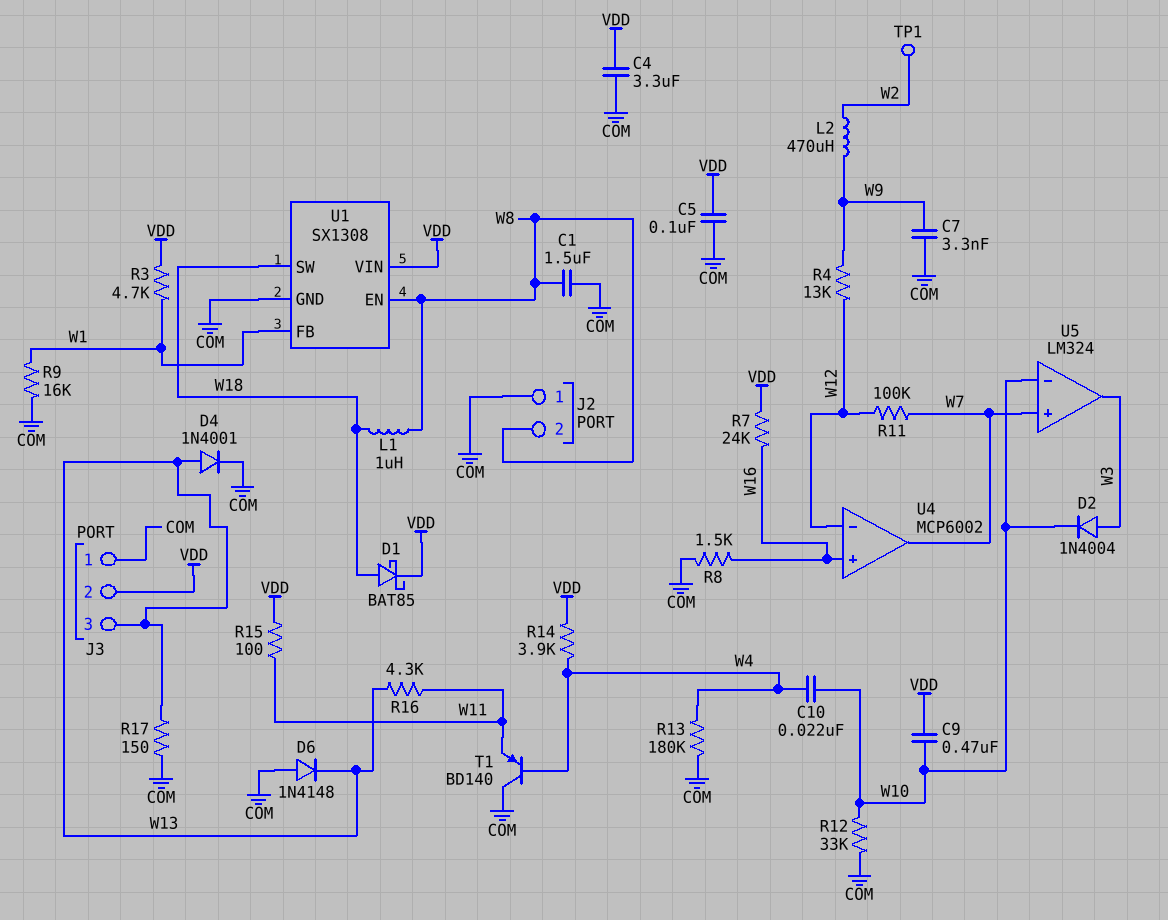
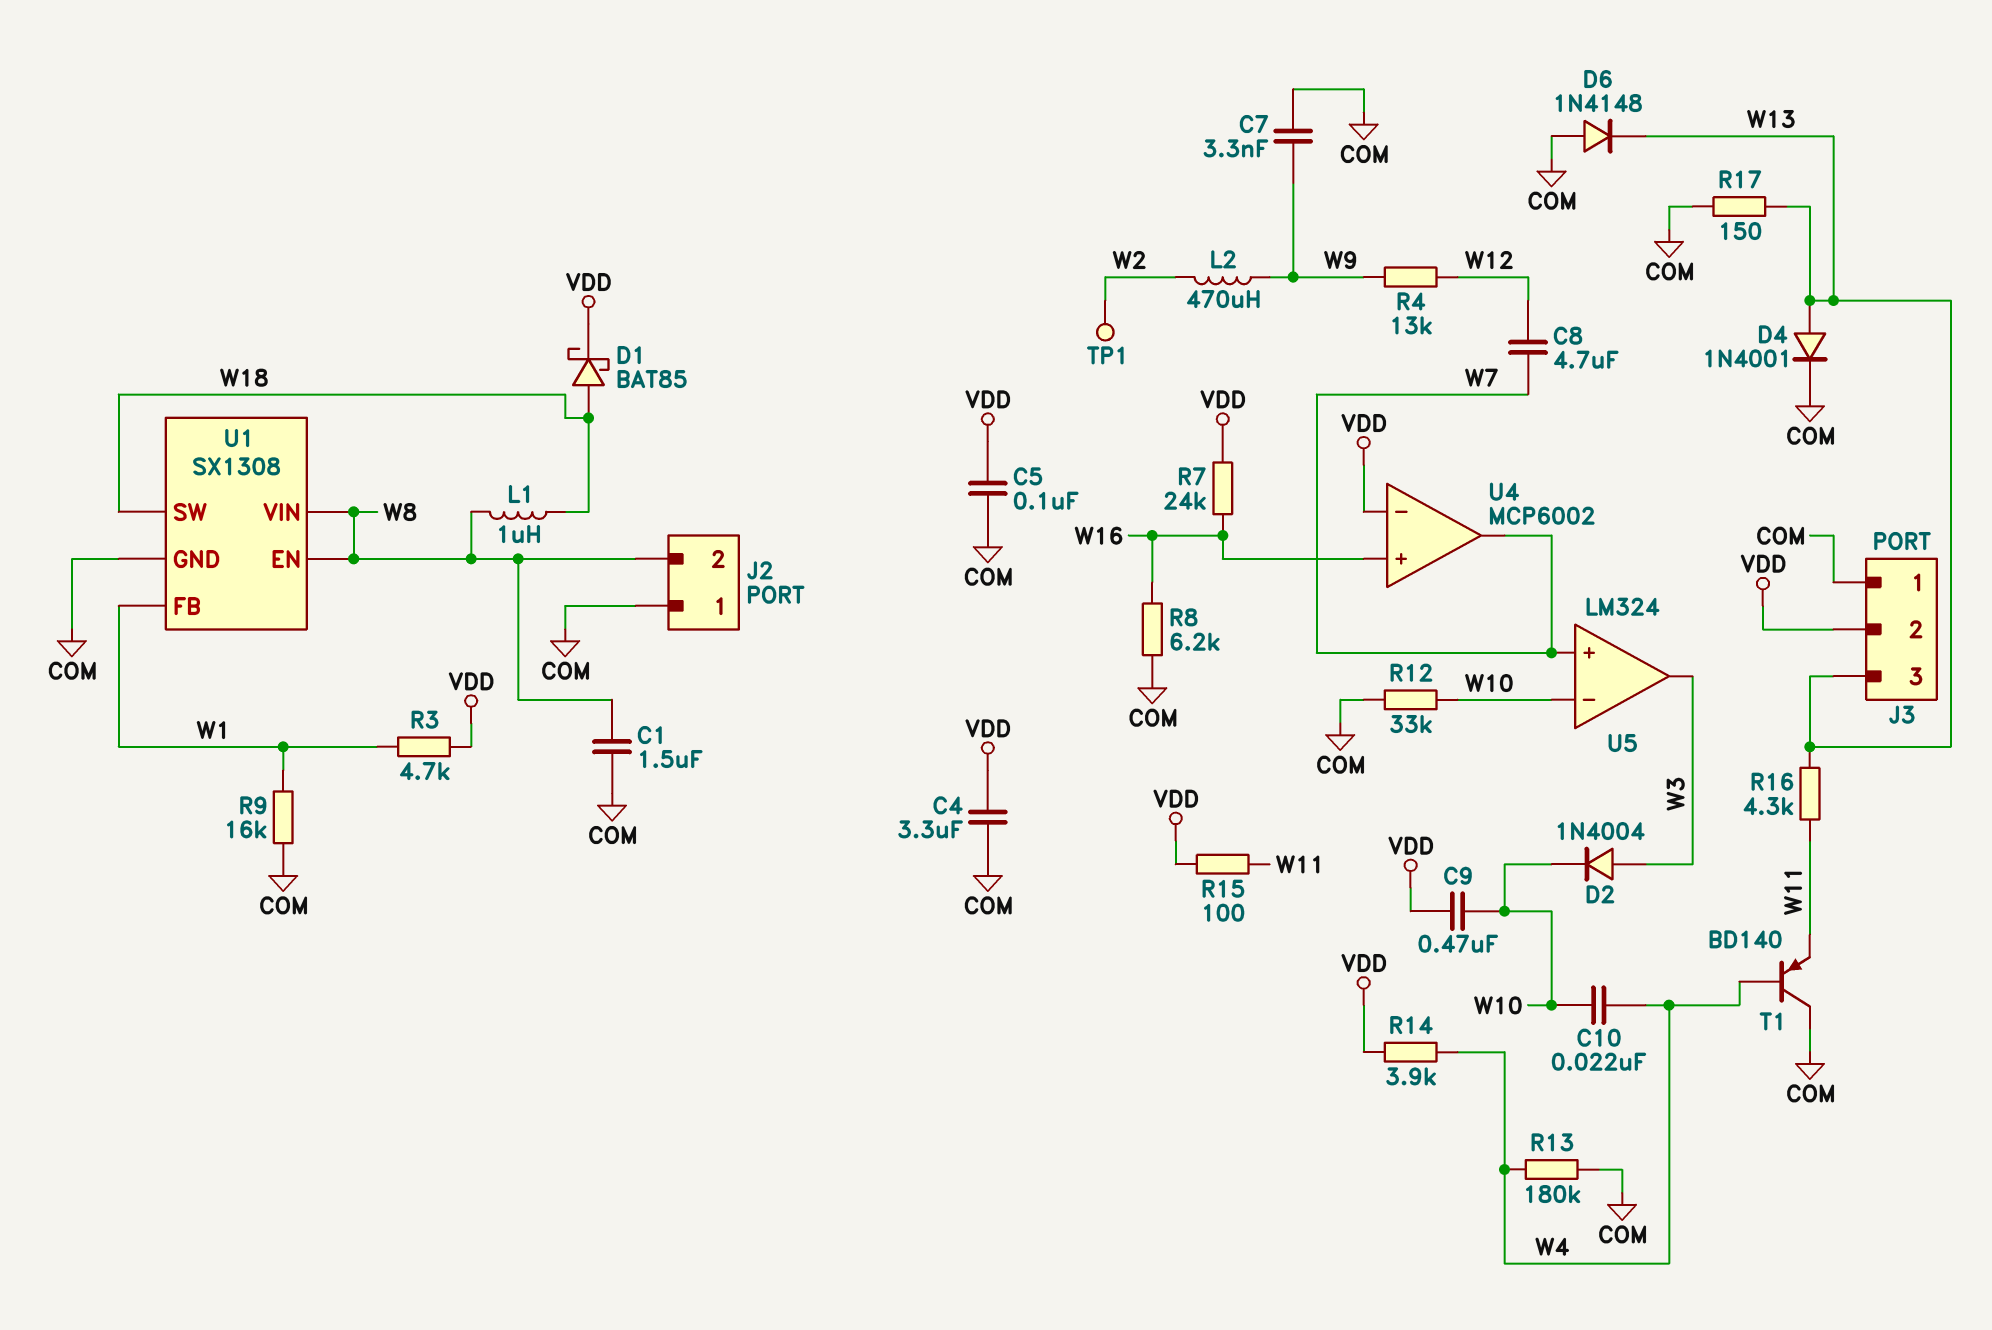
C8: none -> 4.7uF (W7, W12)
R8: 1.5k (COM, W16) -> 6.2k (COM, W16)
R11: 100k (W7, W12) -> none
U1 pin VIN: VDD -> W8
U4 pin in-: W12 -> VDD

